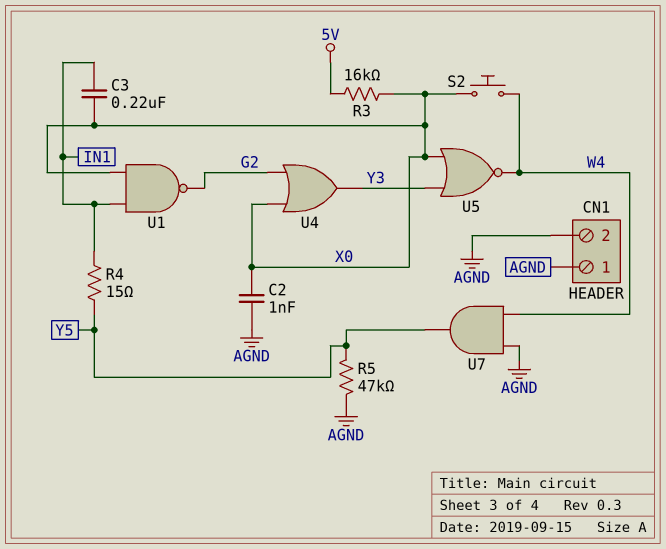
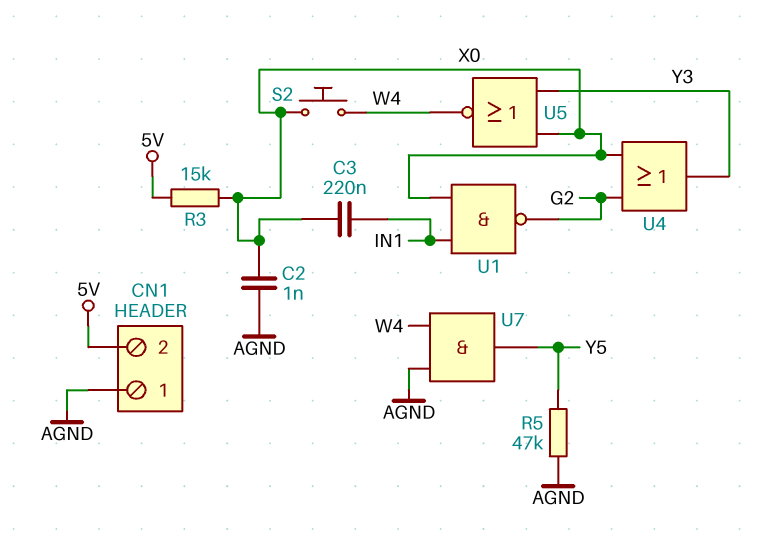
CN1 pin 2: AGND -> 5V
R3: 16k (5V, X0) -> 15k (5V, X0)
R4: 15 (IN1, Y5) -> none

